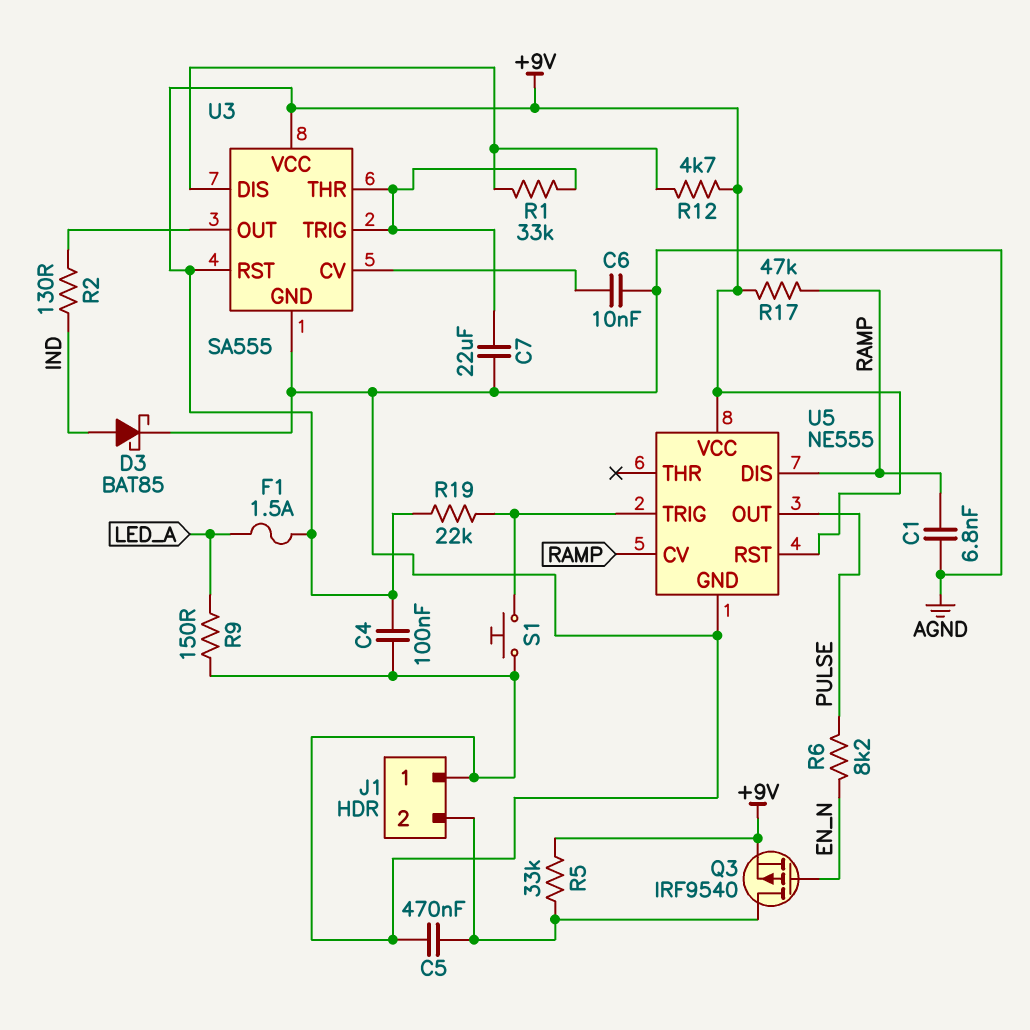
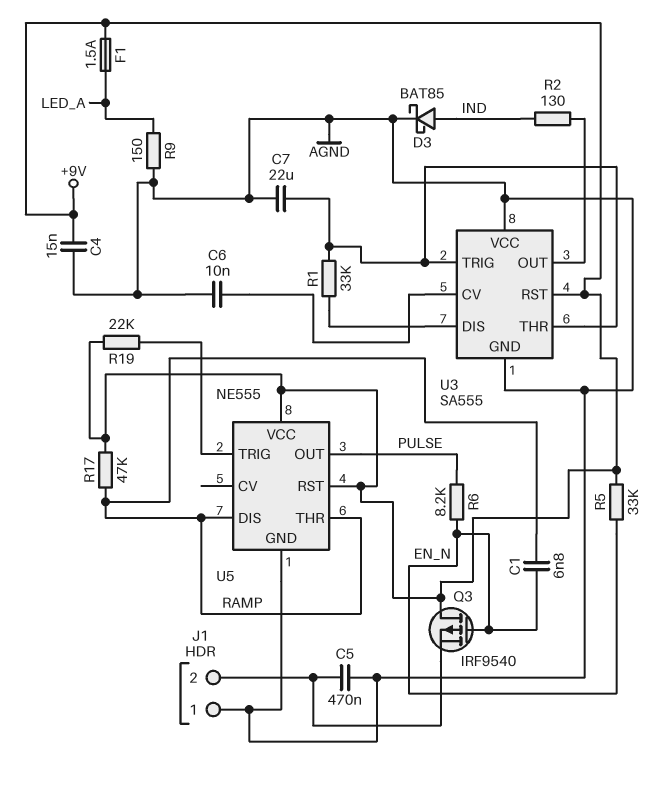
C1: 6.8nF (AGND, RAMP) -> 6.8nF (EN_N, RAMP)
C4: 100nF (+9V, AGND) -> 15nF (+9V, AGND)
Q3: PMOS IRF9540 (G EN_N, D J1/2, S +9V) -> PMOS IRF9540 (G EN_N, D +9V, S J1/2)
R5: 33k (+9V, J1/2) -> 33k (+9V, EN_N)
R12: 4.7k (+9V, U3/DIS) -> none
S1: button (AGND, U5/TRIG) -> none
U3 pin VCC: +9V -> AGND
U5 pin CV: RAMP -> none
U5 pin THR: none -> RAMP

